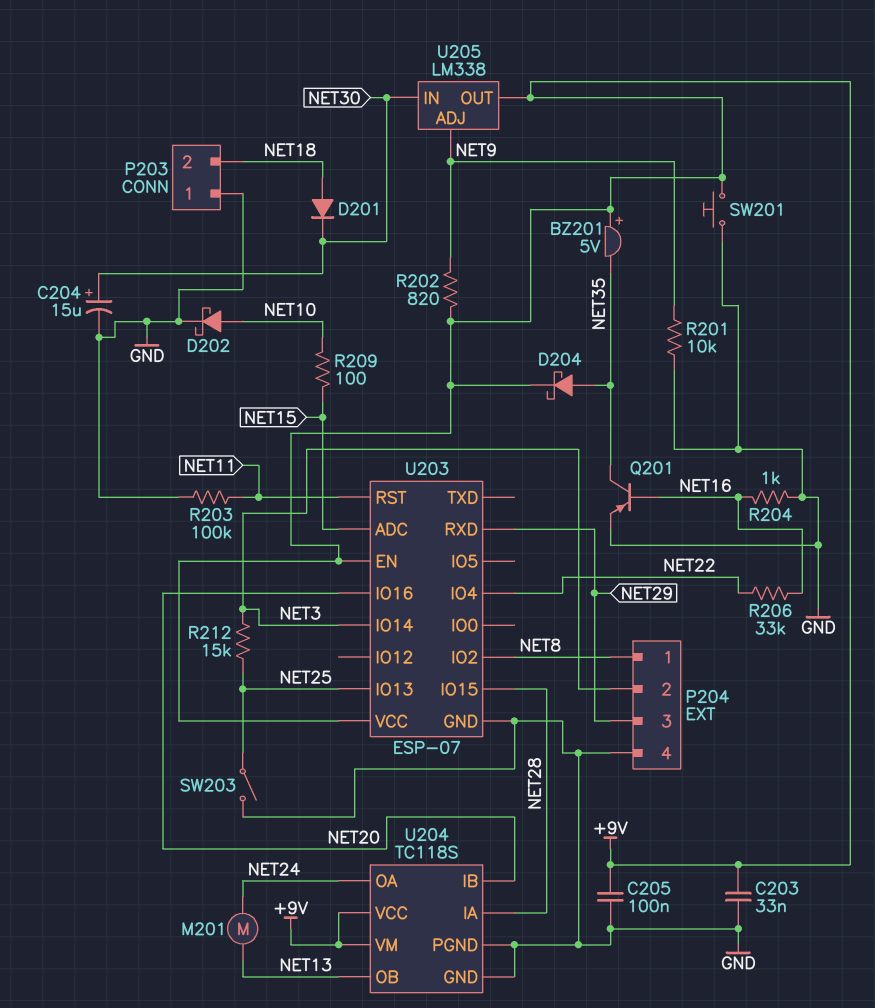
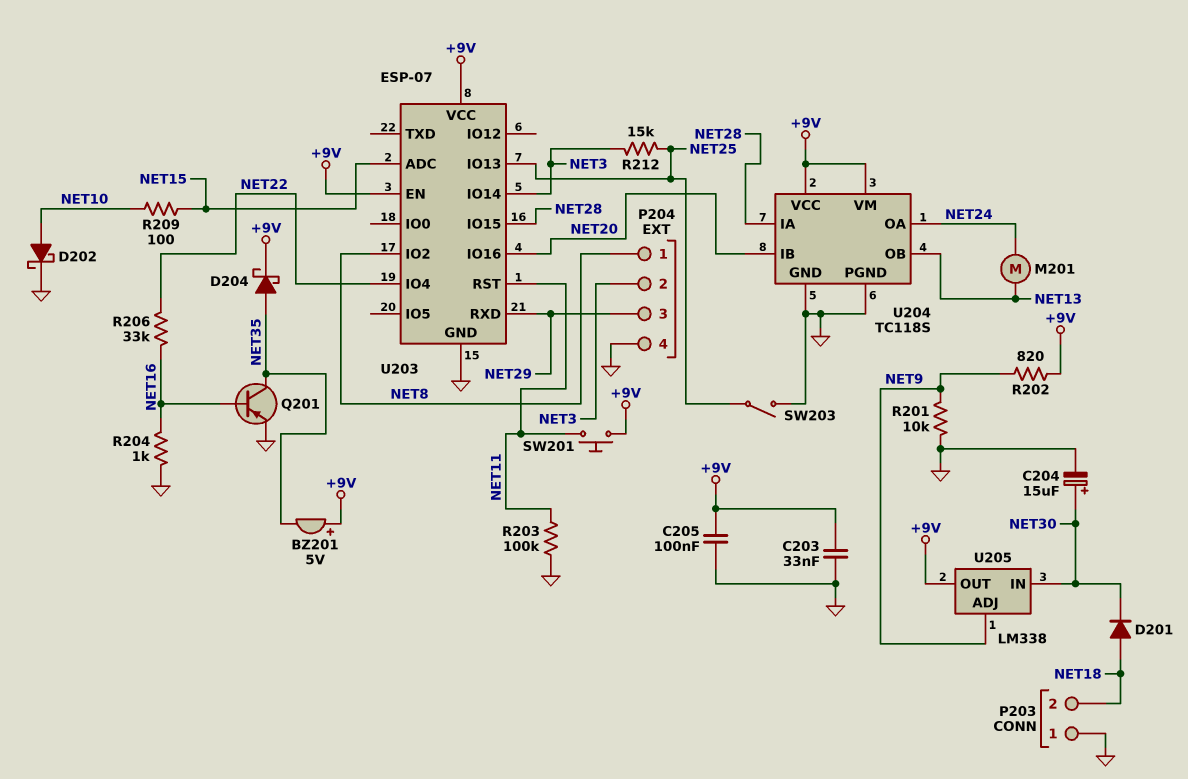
SW201: button (+9V, GND) -> button (+9V, NET11)

